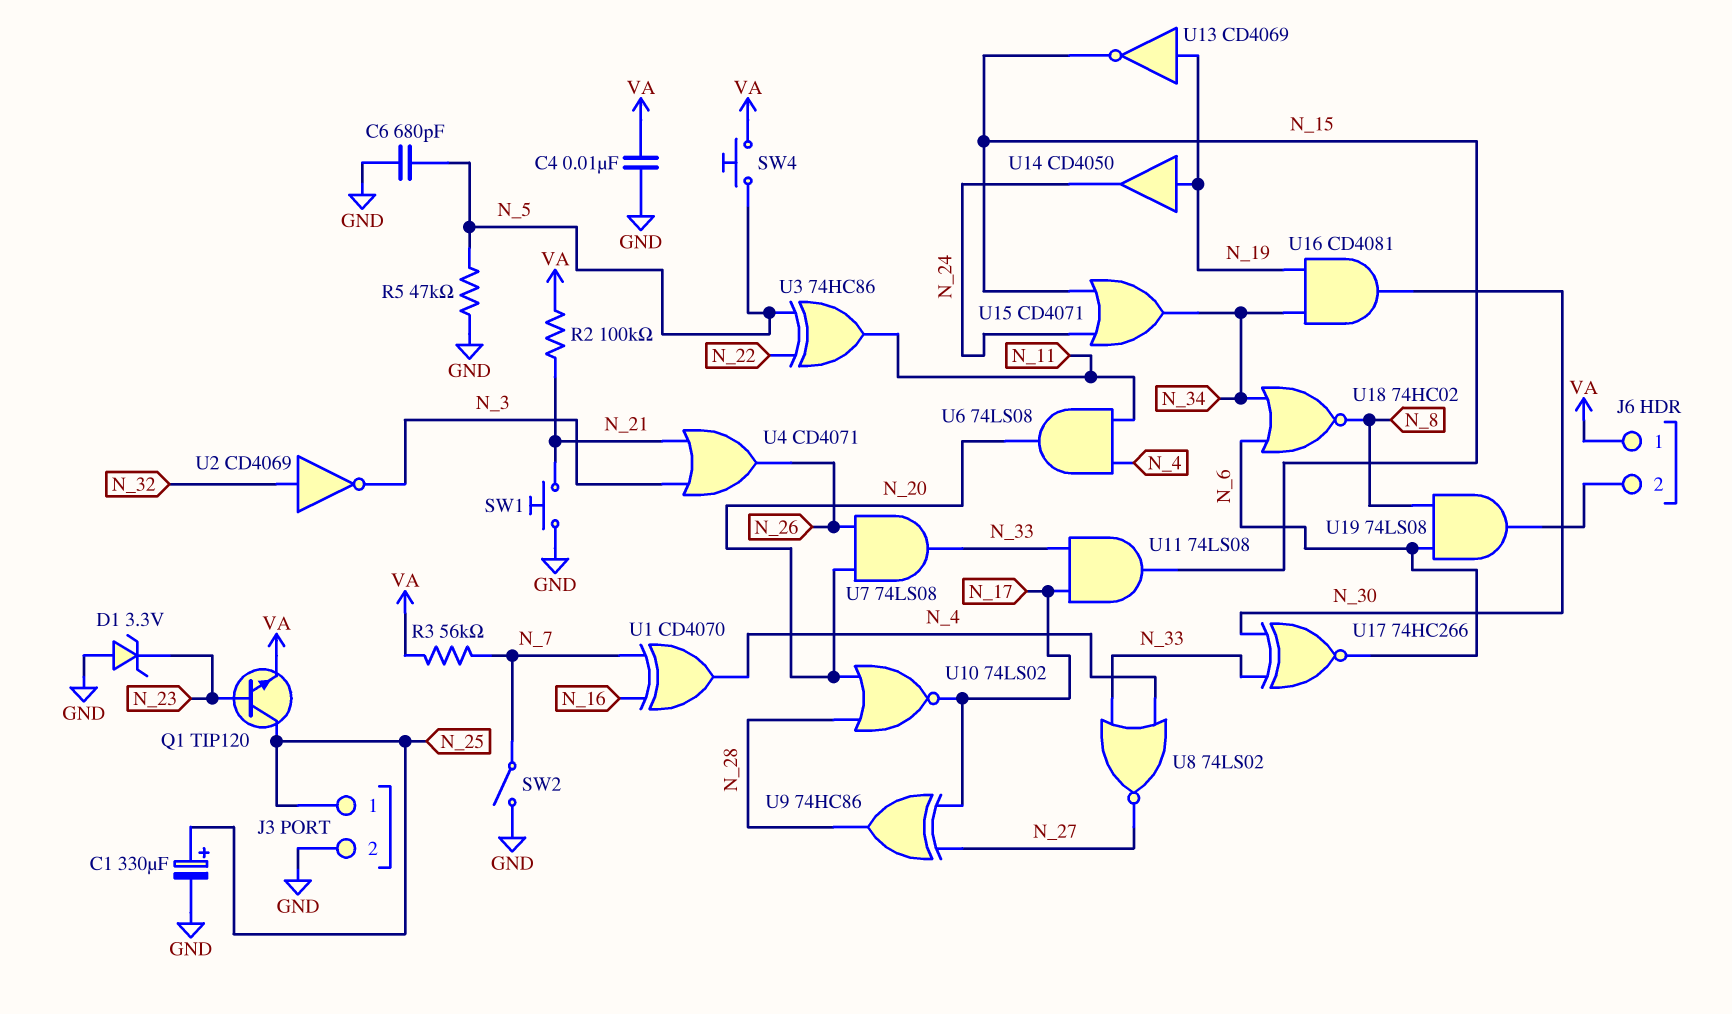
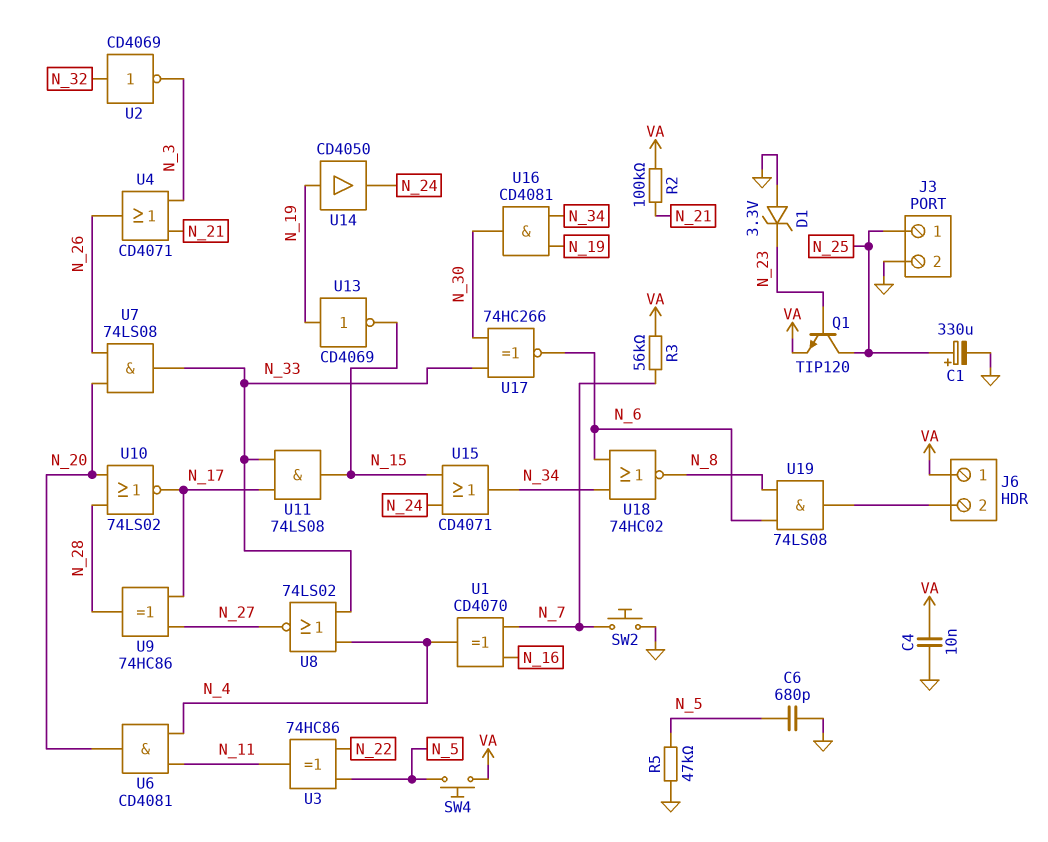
SW1: button (GND, N_21) -> none
SW2: switch (GND, N_7) -> button (GND, N_7)
U6: AND 74LS08 (in N_4, in N_11, out N_20) -> AND CD4081 (in N_4, in N_11, out N_20)

